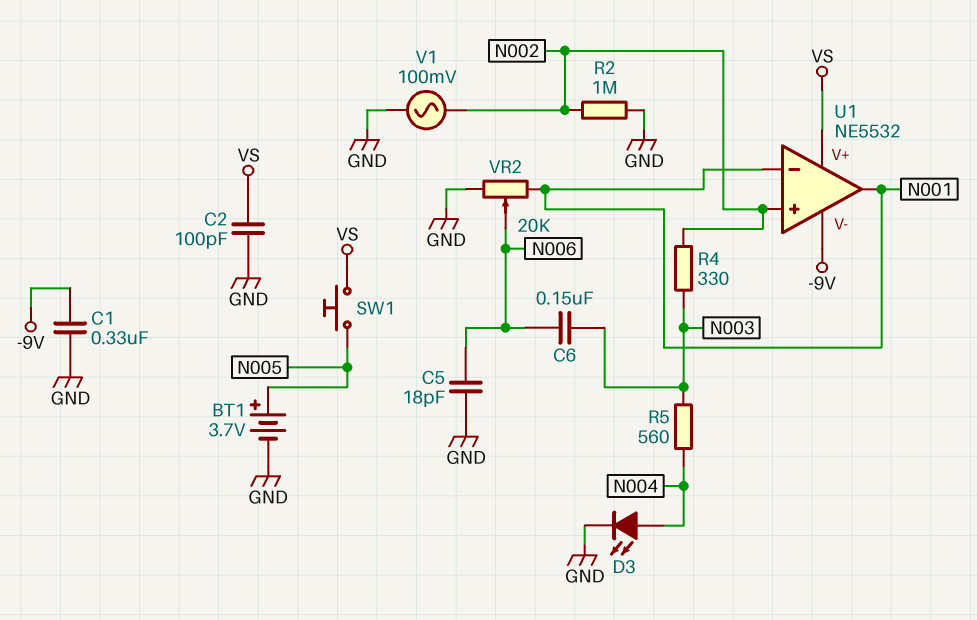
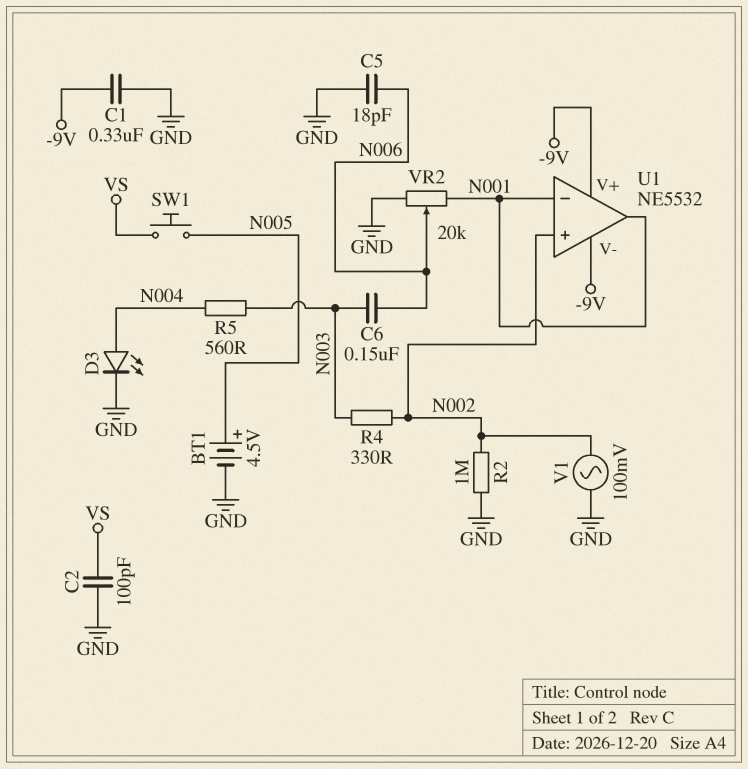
BT1: 3.7V (plus N005, minus GND) -> 4.5V (plus N005, minus GND)
U1 pin V+: VS -> -9V

